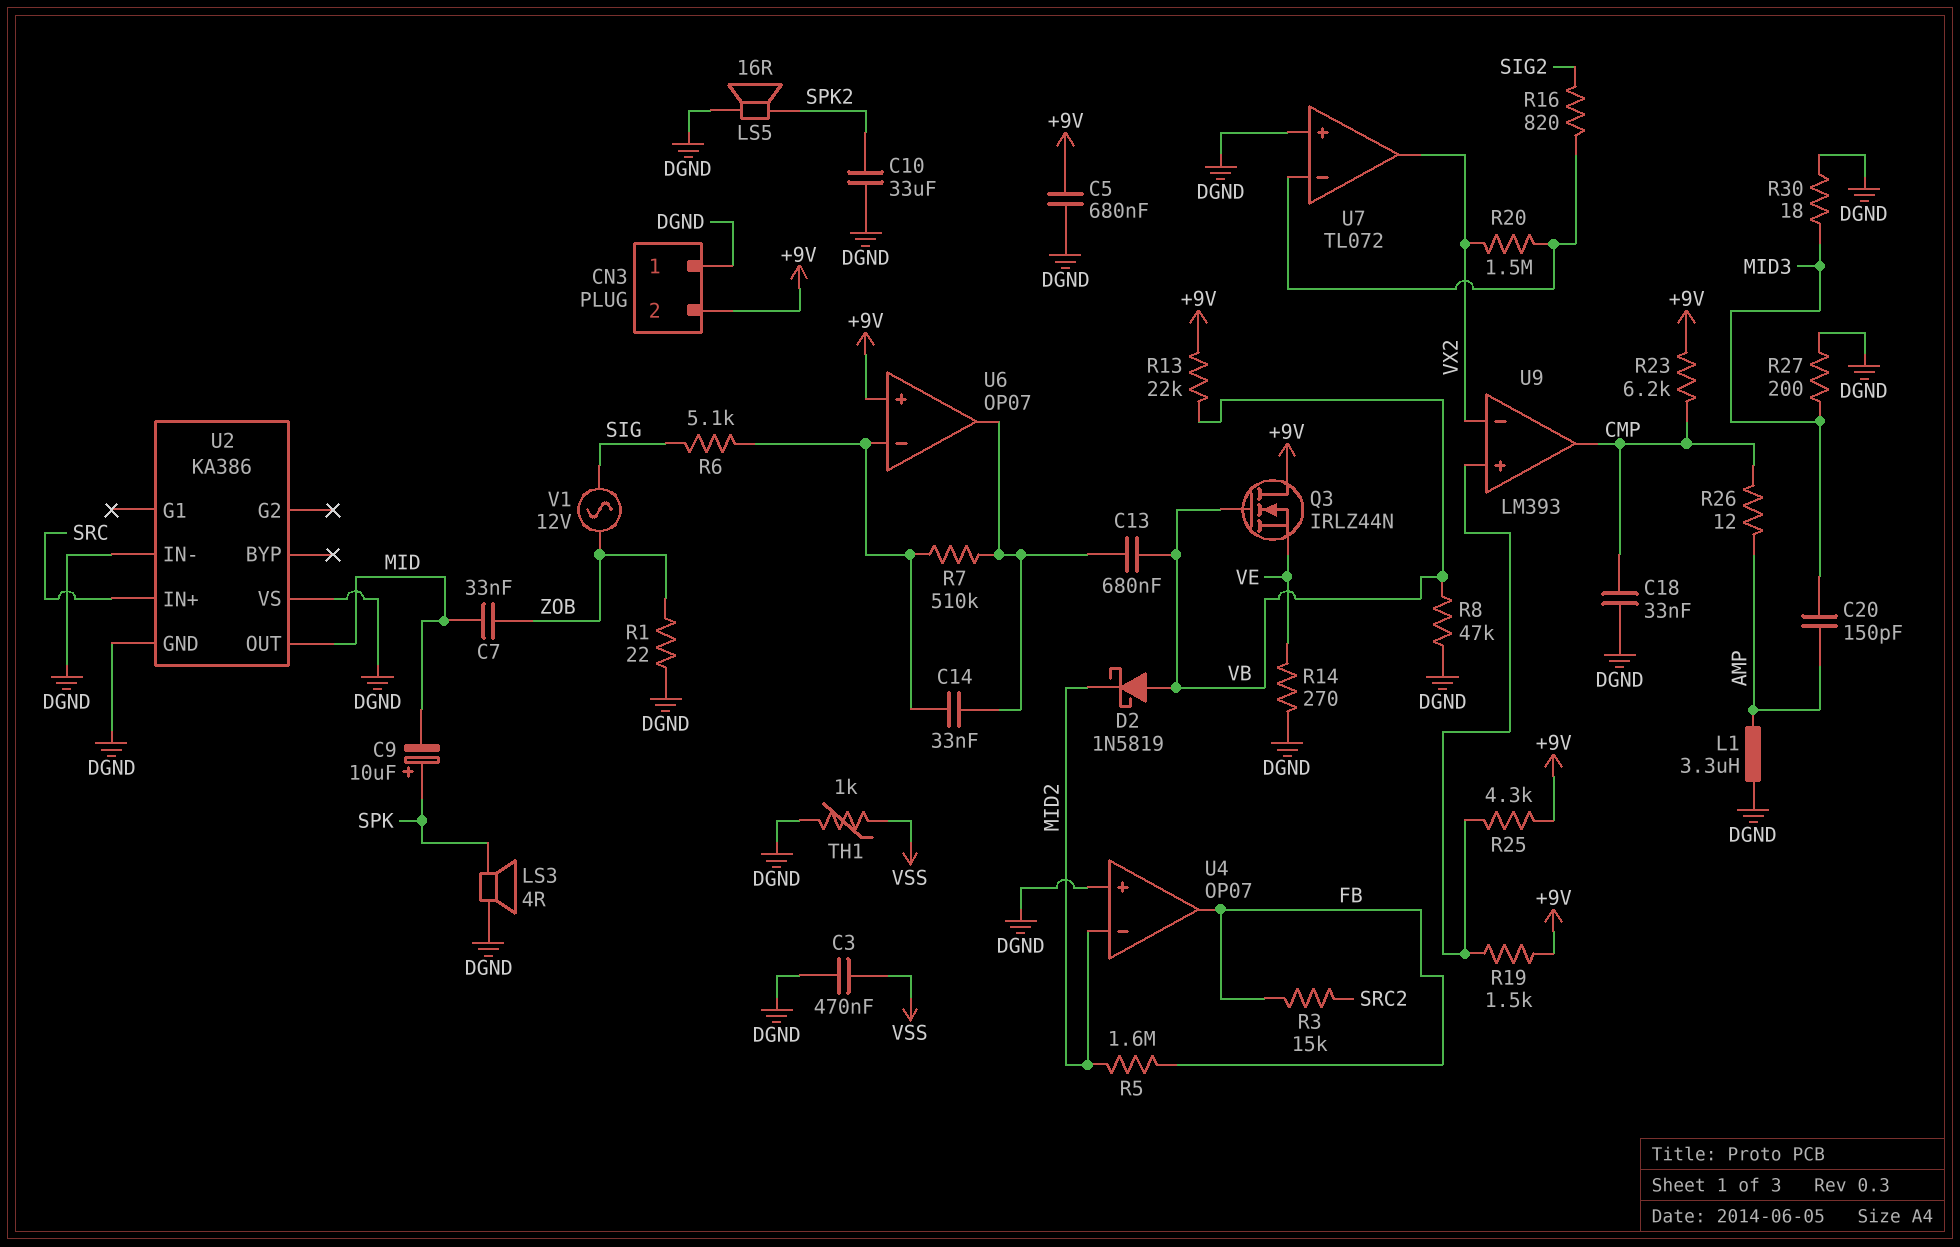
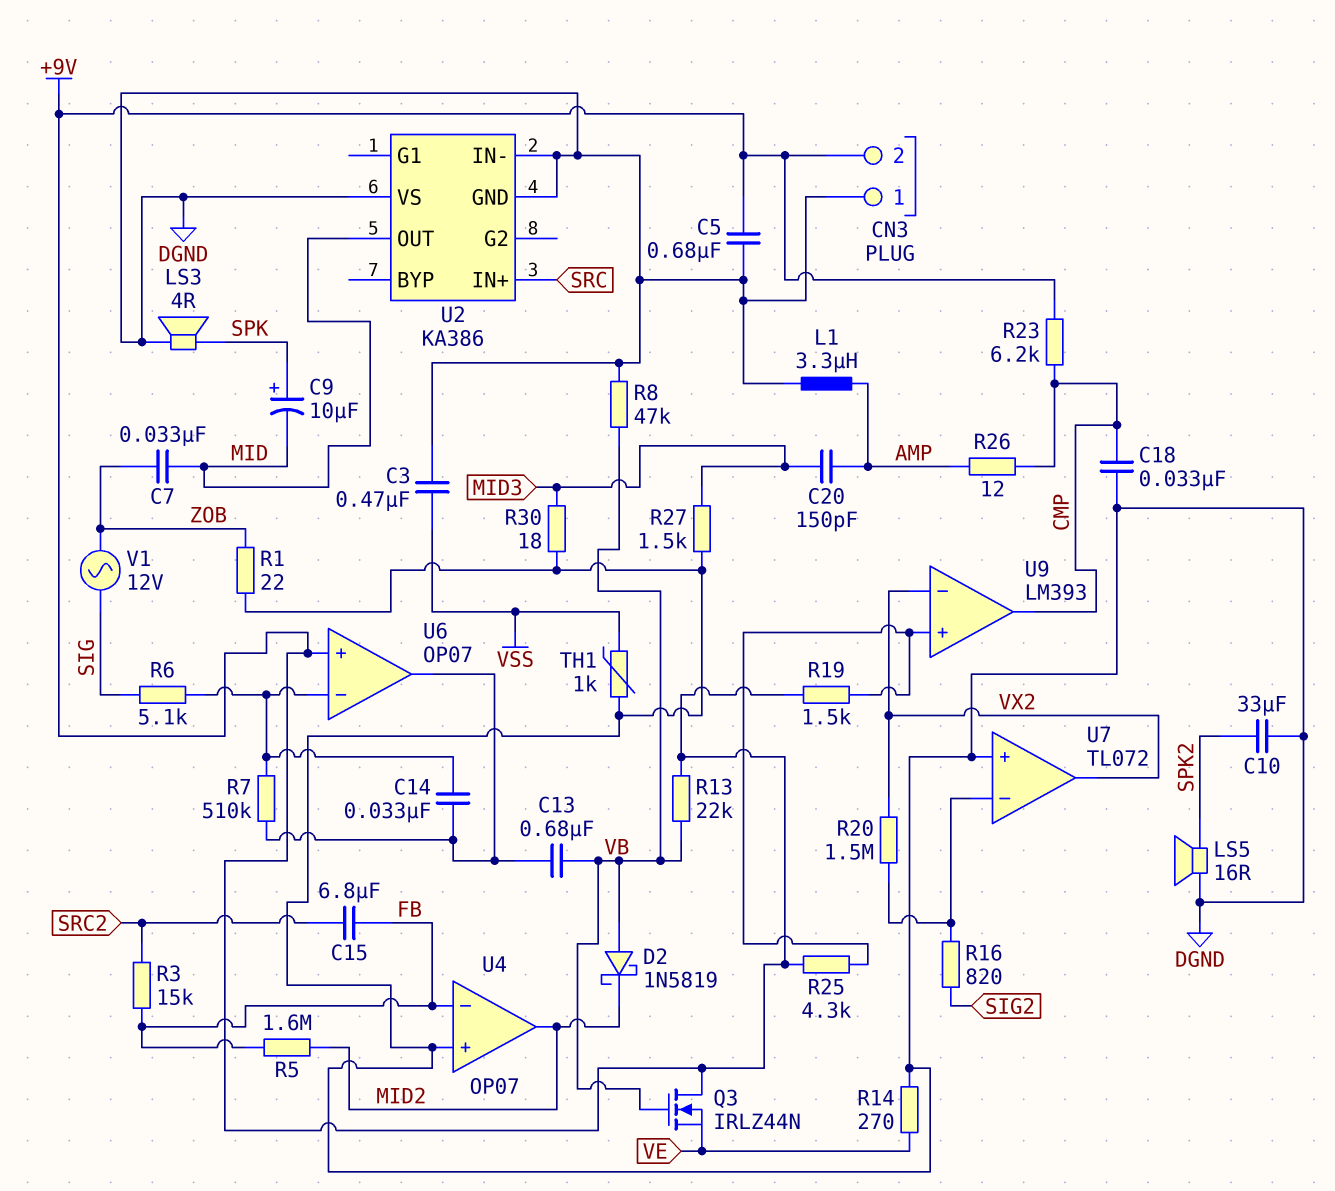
C15: none -> 6.8uF (FB, SRC2)
R27: 200 (DGND, MID3) -> 1.5k (DGND, MID3)
U4 pin in-: MID2 -> FB
U4 pin out: FB -> MID2

